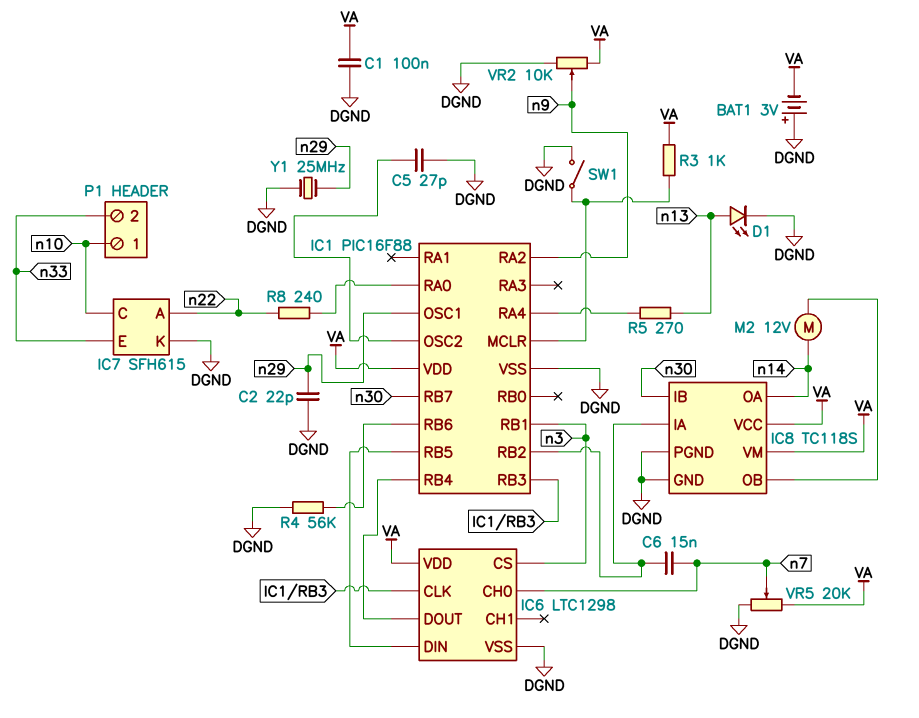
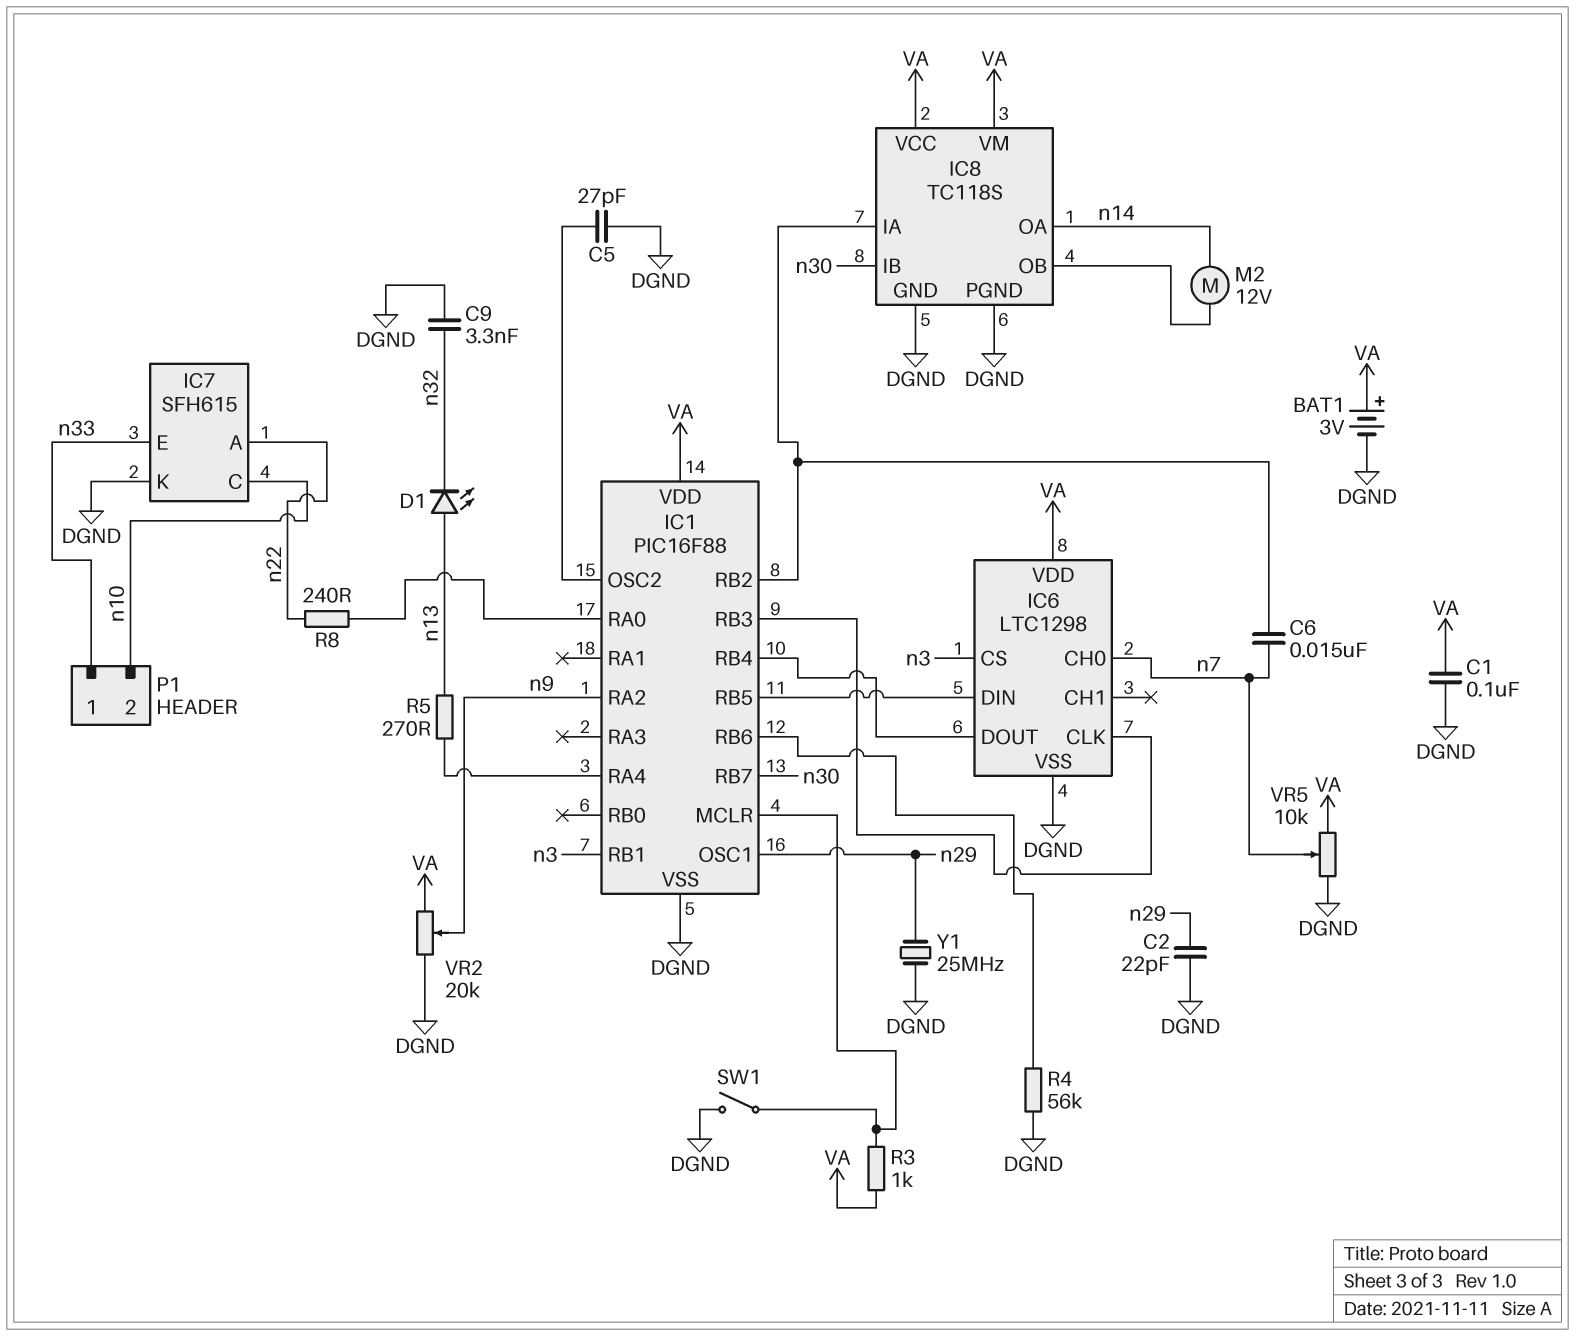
BAT1: 3V (plus DGND, minus VA) -> 3V (plus VA, minus DGND)
C9: none -> 3.3nF (DGND, n32)
D1: LED (A n13, K DGND) -> LED (A n13, K n32)
P1 pin 1: n10 -> n33
P1 pin 2: n33 -> n10
VR2: 10k (DGND, VA, wiper n9) -> 20k (DGND, VA, wiper n9)
VR5: 20k (DGND, VA, wiper n7) -> 10k (DGND, VA, wiper n7)

